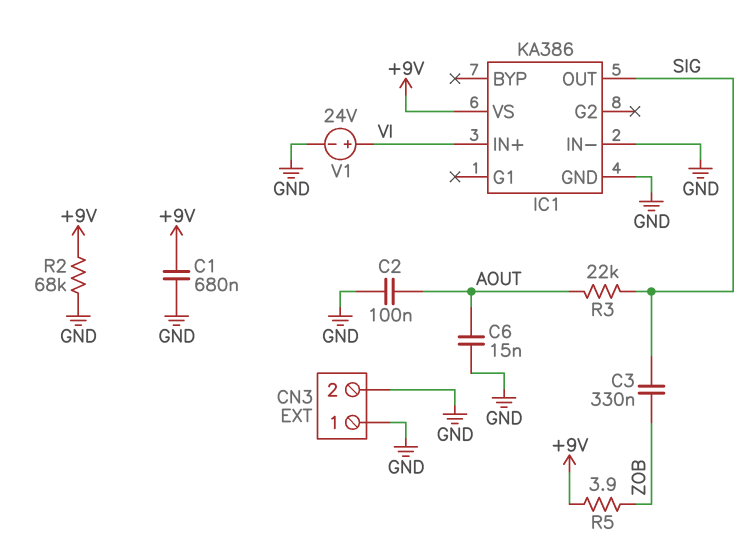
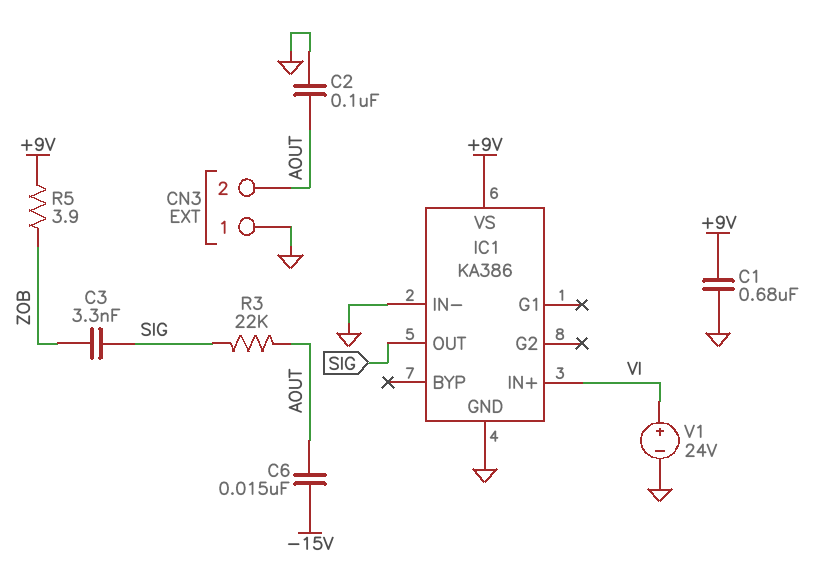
C3: 330nF (SIG, ZOB) -> 3.3nF (SIG, ZOB)
C6: 15nF (AOUT, GND) -> 15nF (-15V, AOUT)
CN3 pin 2: GND -> AOUT
R2: 68k (+9V, GND) -> none

